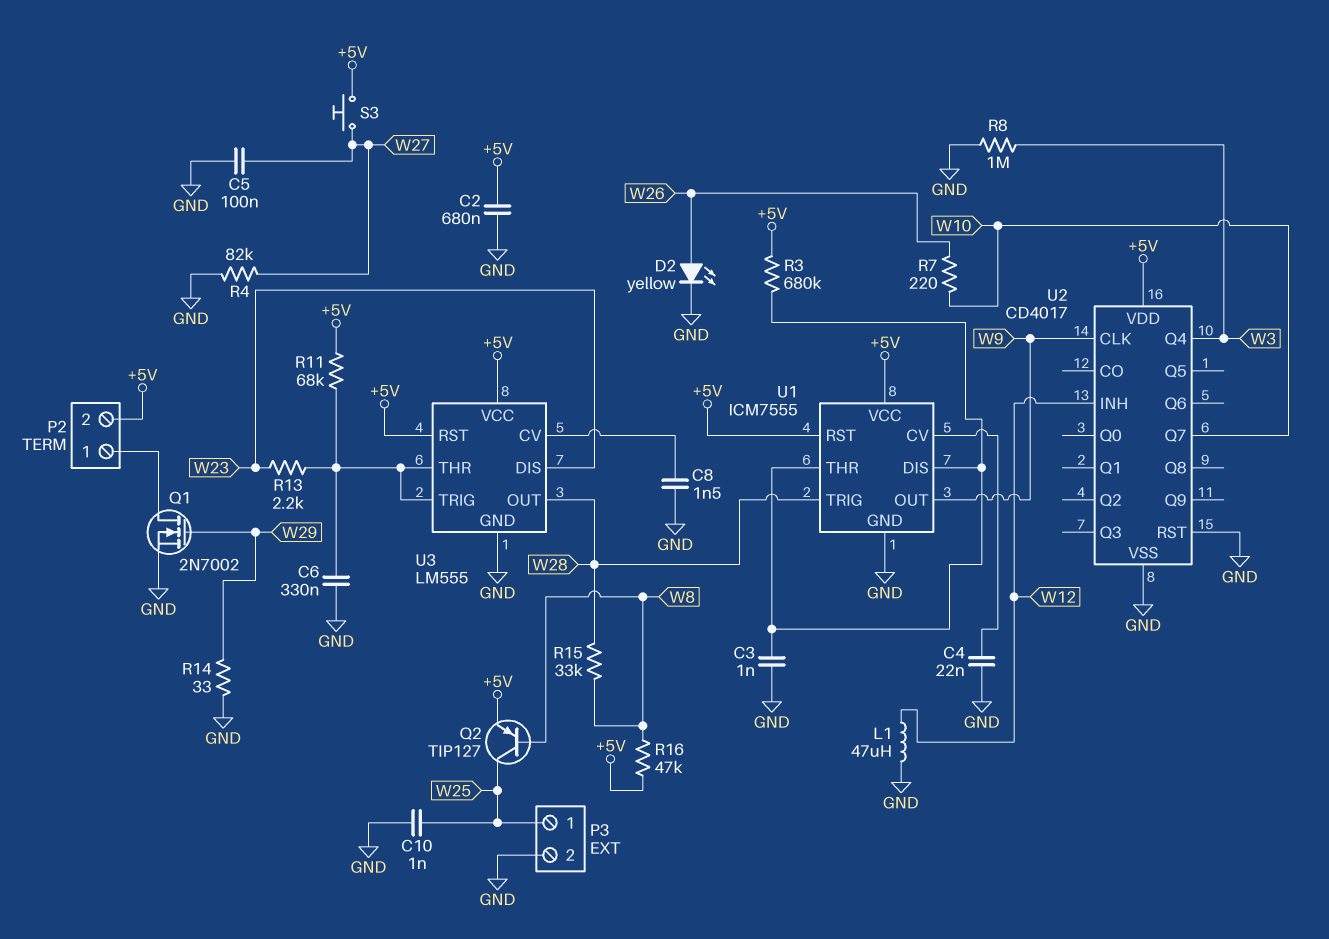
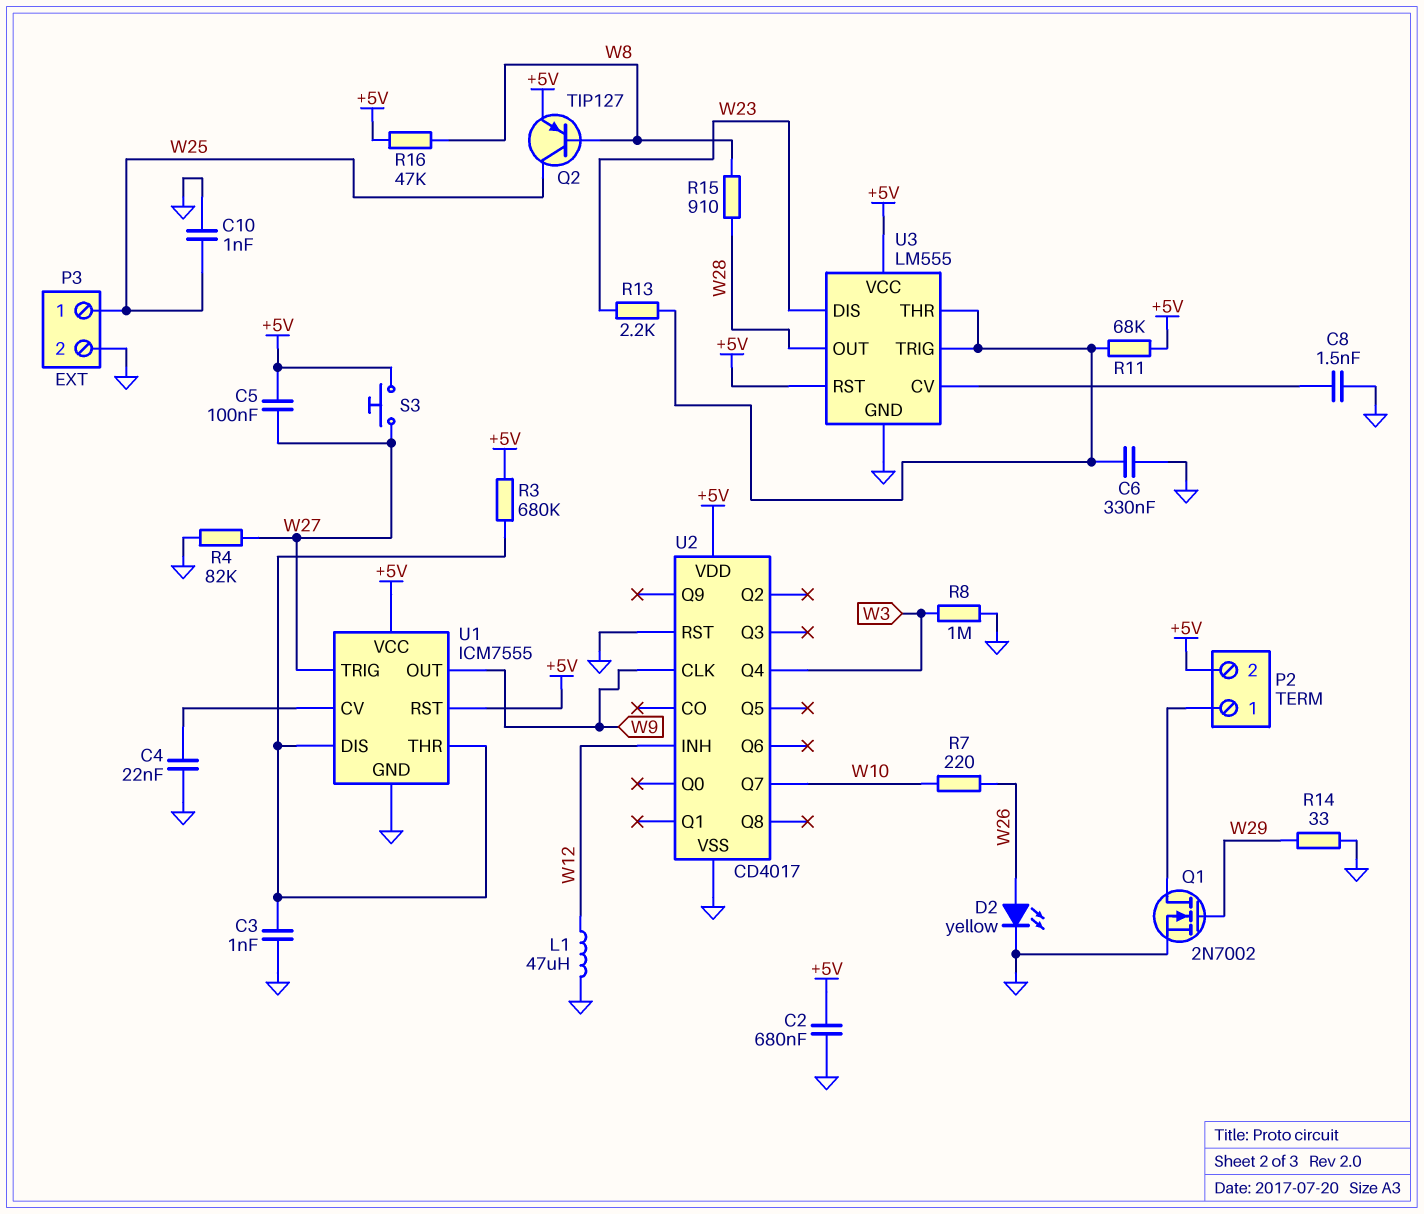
C5: 100nF (GND, W27) -> 100nF (+5V, W27)
R15: 33k (W8, W28) -> 910 (W8, W28)
U1 pin TRIG: W28 -> W27

